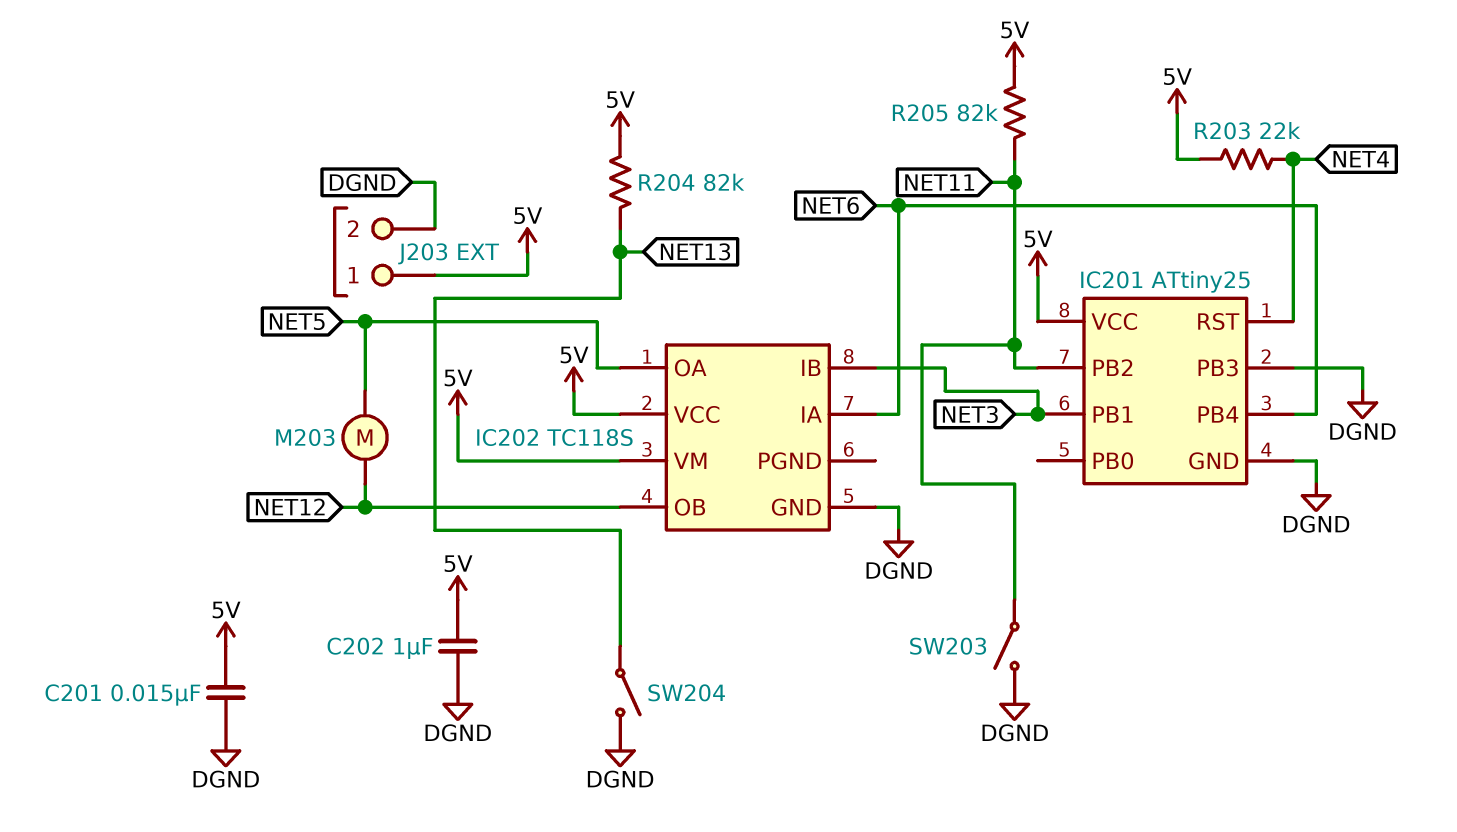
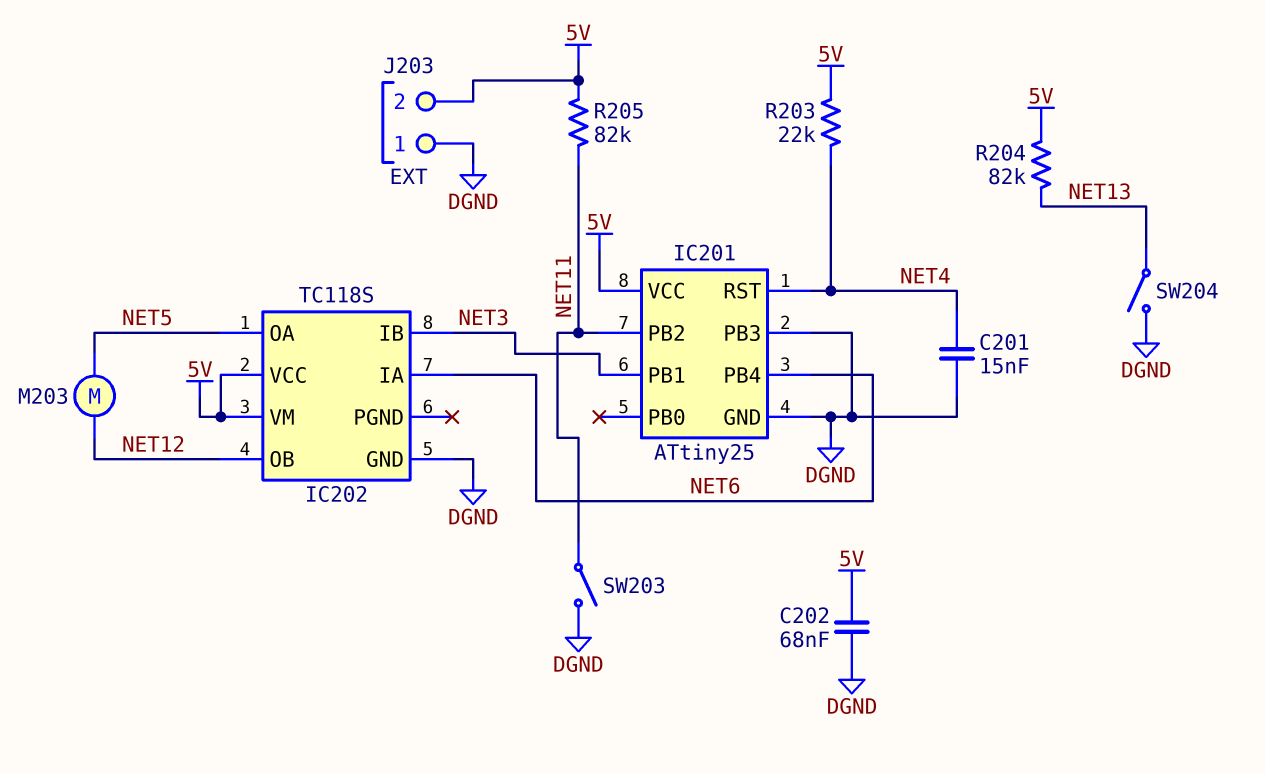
C201: 15nF (5V, DGND) -> 15nF (DGND, NET4)
C202: 1uF (5V, DGND) -> 68nF (5V, DGND)
J203 pin 1: 5V -> DGND
J203 pin 2: DGND -> 5V

